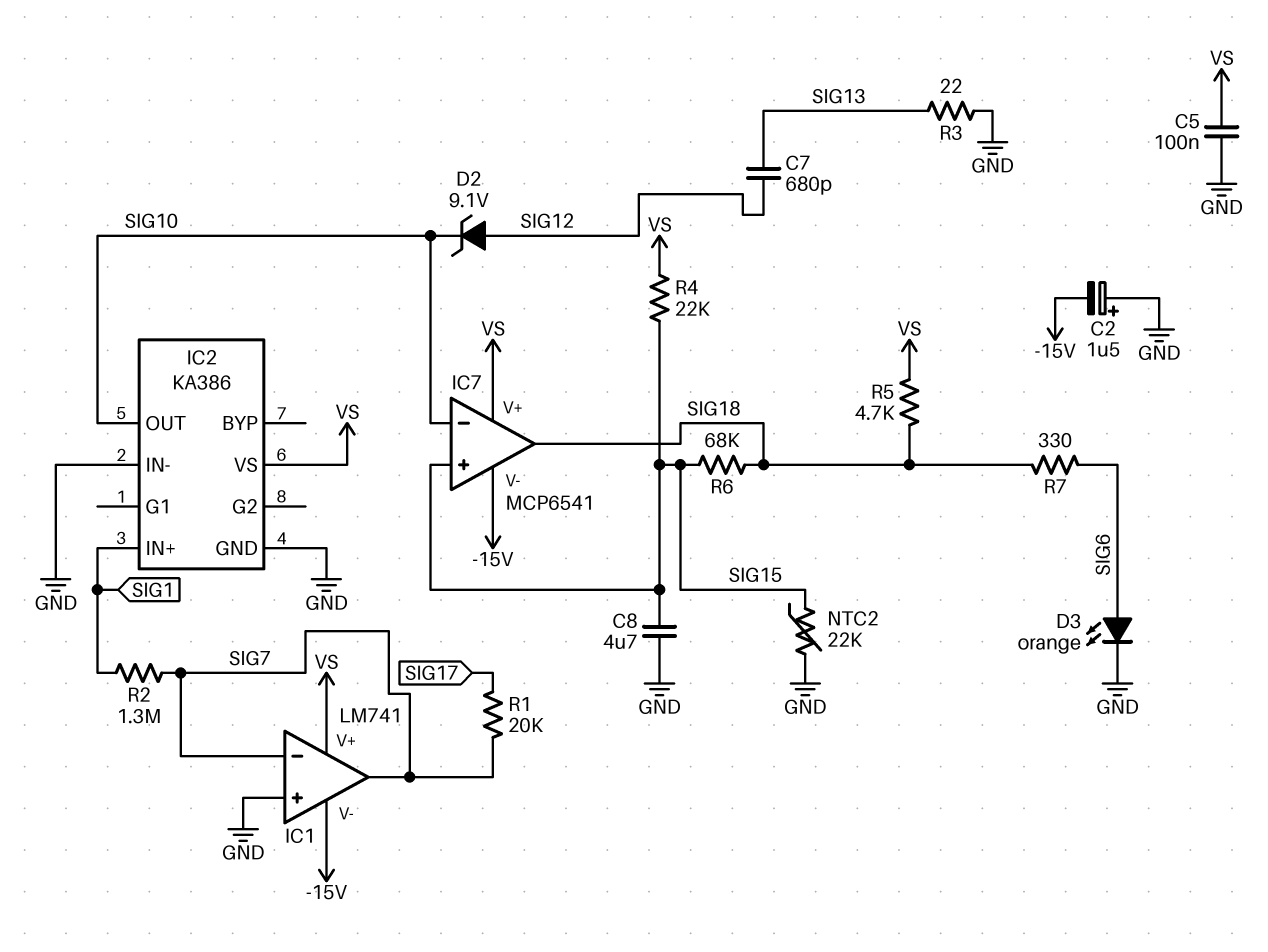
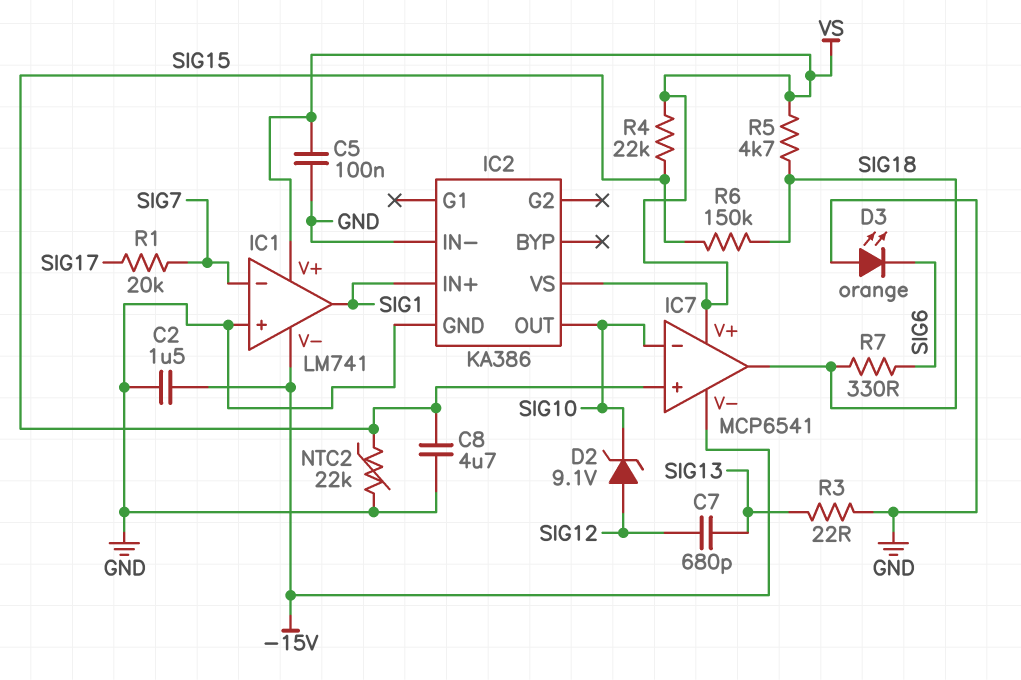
C2: 1.5uF (plus GND, minus -15V) -> 1.5uF (-15V, GND)
D3: LED orange (A SIG6, K GND) -> LED orange (A GND, K SIG6)
IC1 pin out: SIG7 -> SIG1
R2: 1.3M (SIG1, SIG7) -> none
R6: 68k (SIG15, SIG18) -> 150k (SIG15, SIG18)

